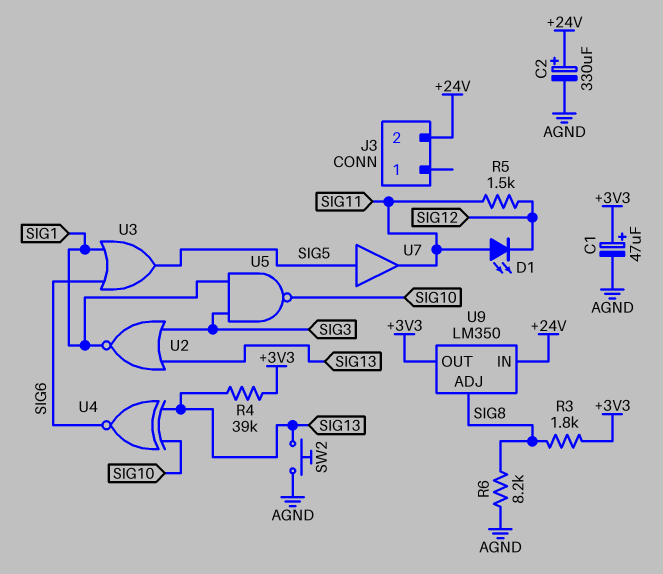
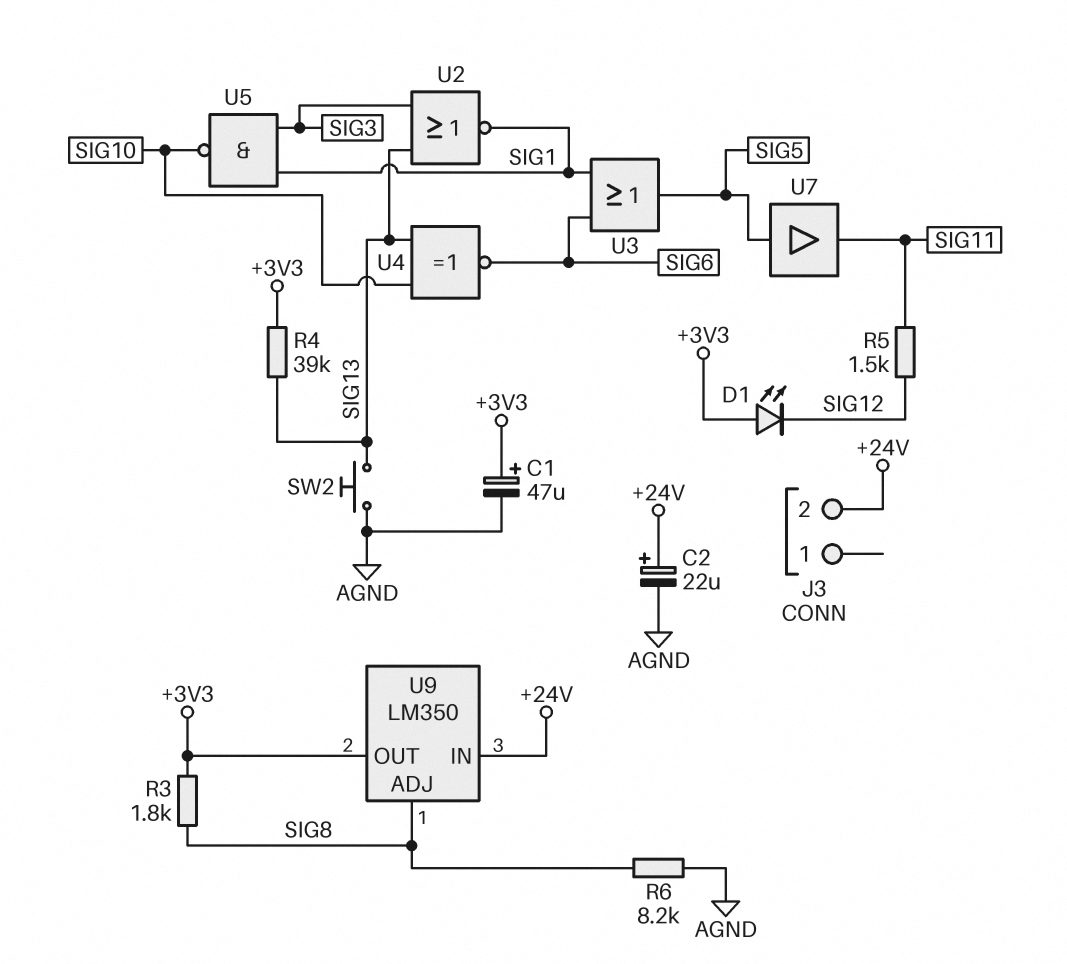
C2: 330uF (plus +24V, minus AGND) -> 22uF (plus +24V, minus AGND)
D1: LED (A SIG11, K SIG12) -> LED (A +3V3, K SIG12)

